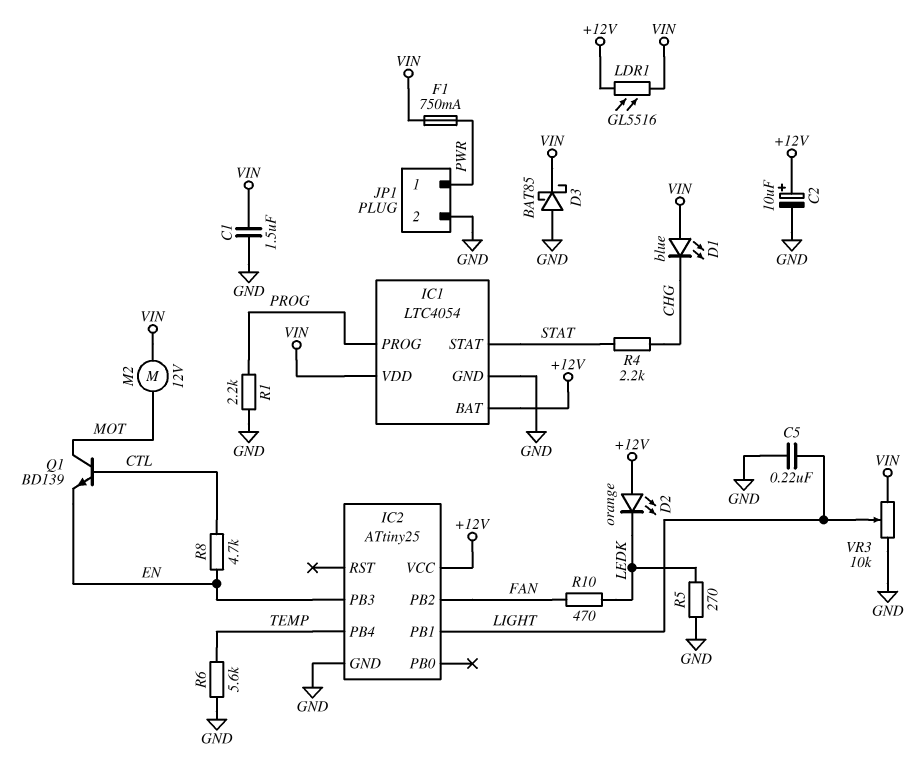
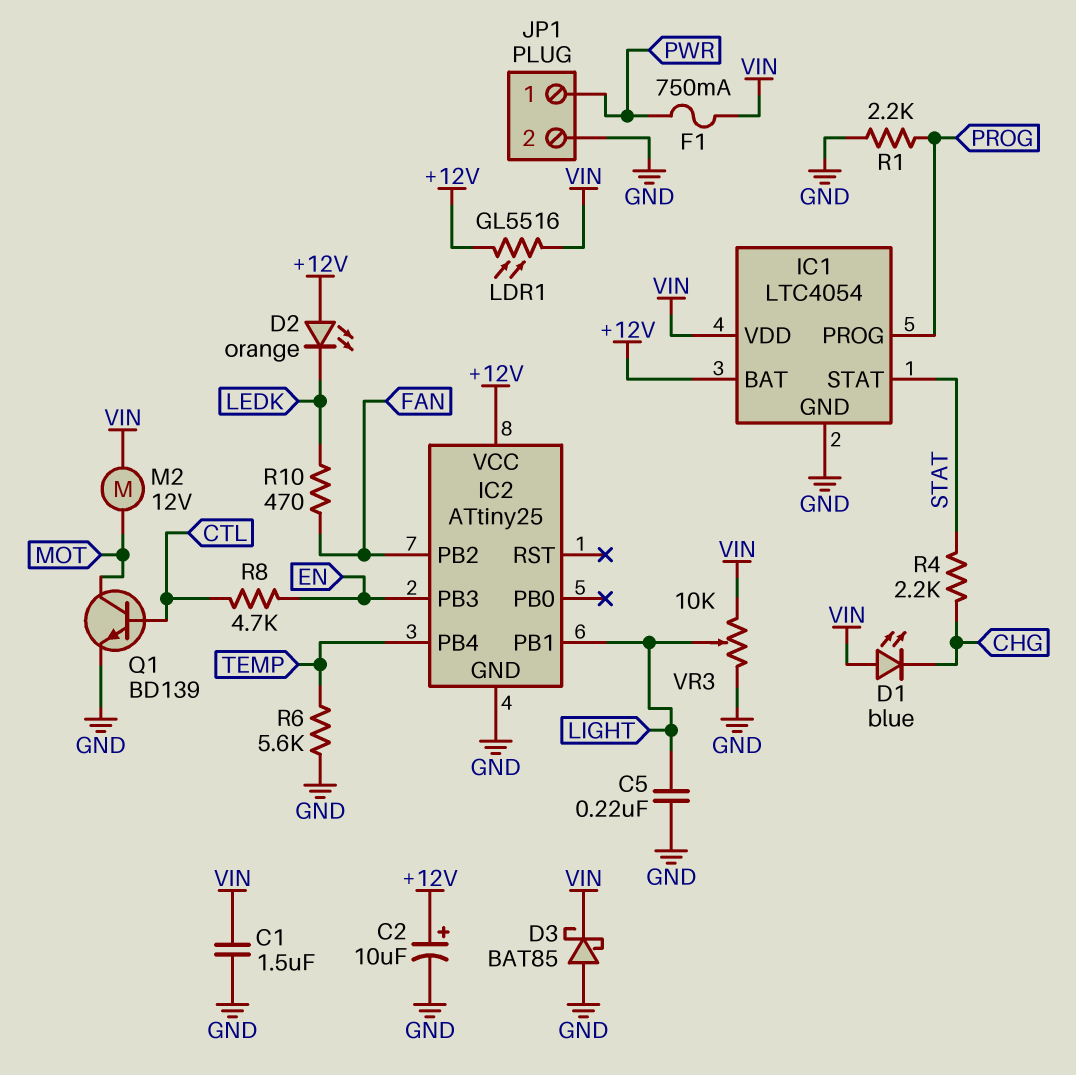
Q1: NPN BD139 (B CTL, C MOT, E EN) -> NPN BD139 (B CTL, C MOT, E GND)
R5: 270 (GND, LEDK) -> none

